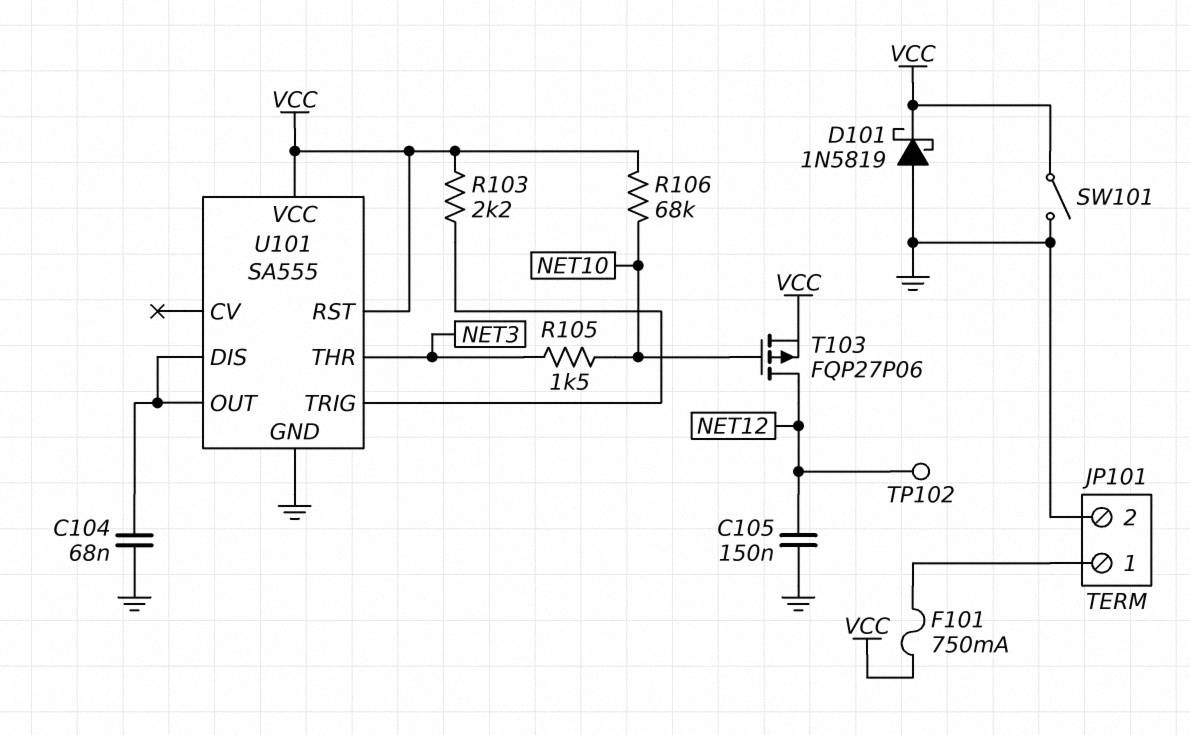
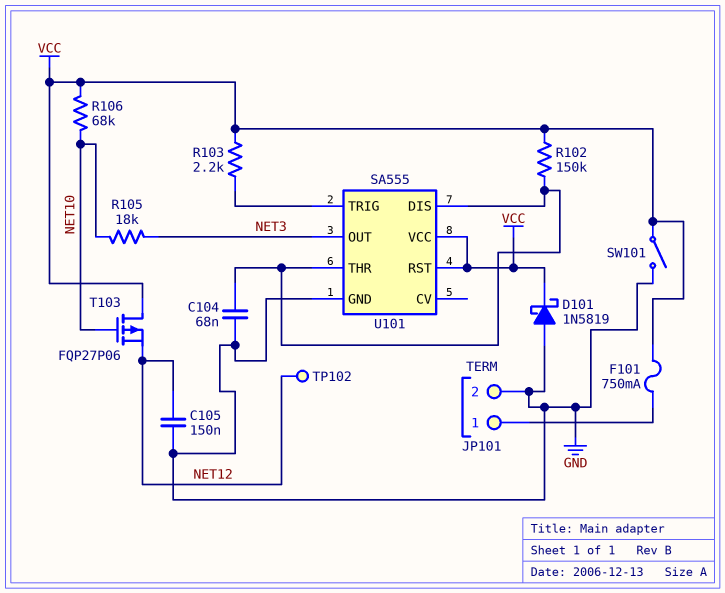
R102: none -> 150k (U101/DIS, VCC)
R105: 1.5k (NET3, NET10) -> 18k (NET3, NET10)
T103: PMOS FQP27P06 (G NET10, D NET12, S VCC) -> PMOS FQP27P06 (G NET10, D VCC, S NET12)
U101 pin OUT: U101/DIS -> NET3
U101 pin THR: NET3 -> U101/DIS

